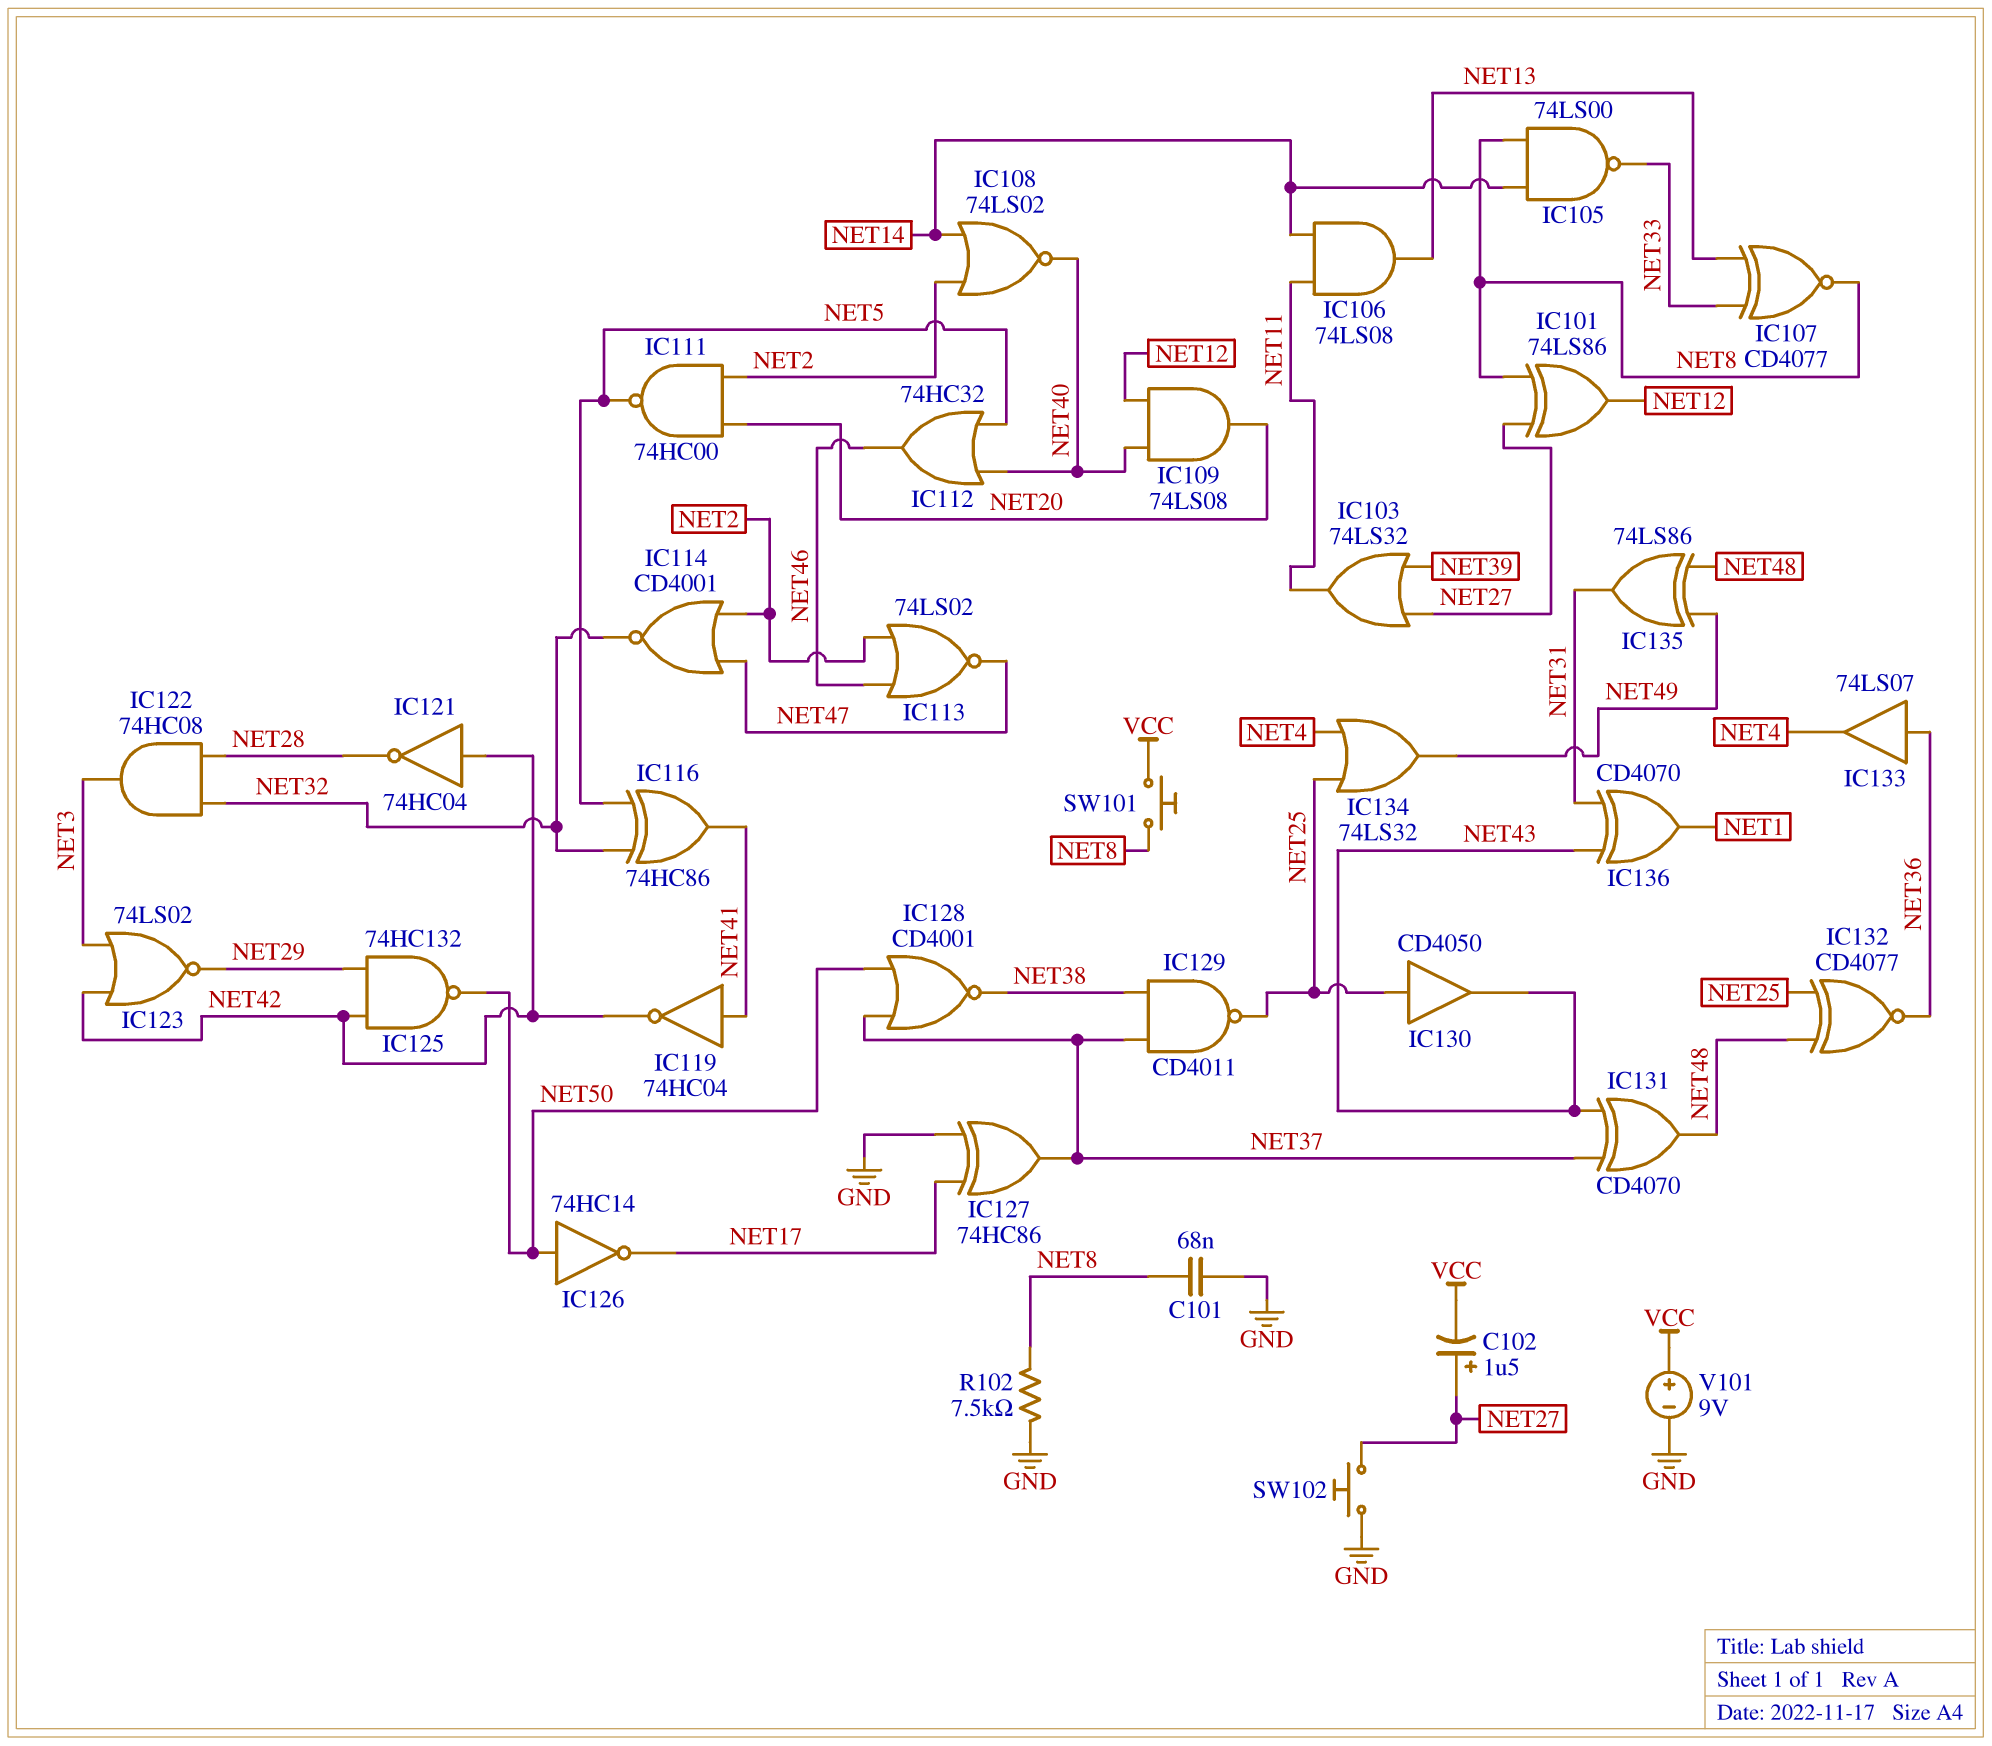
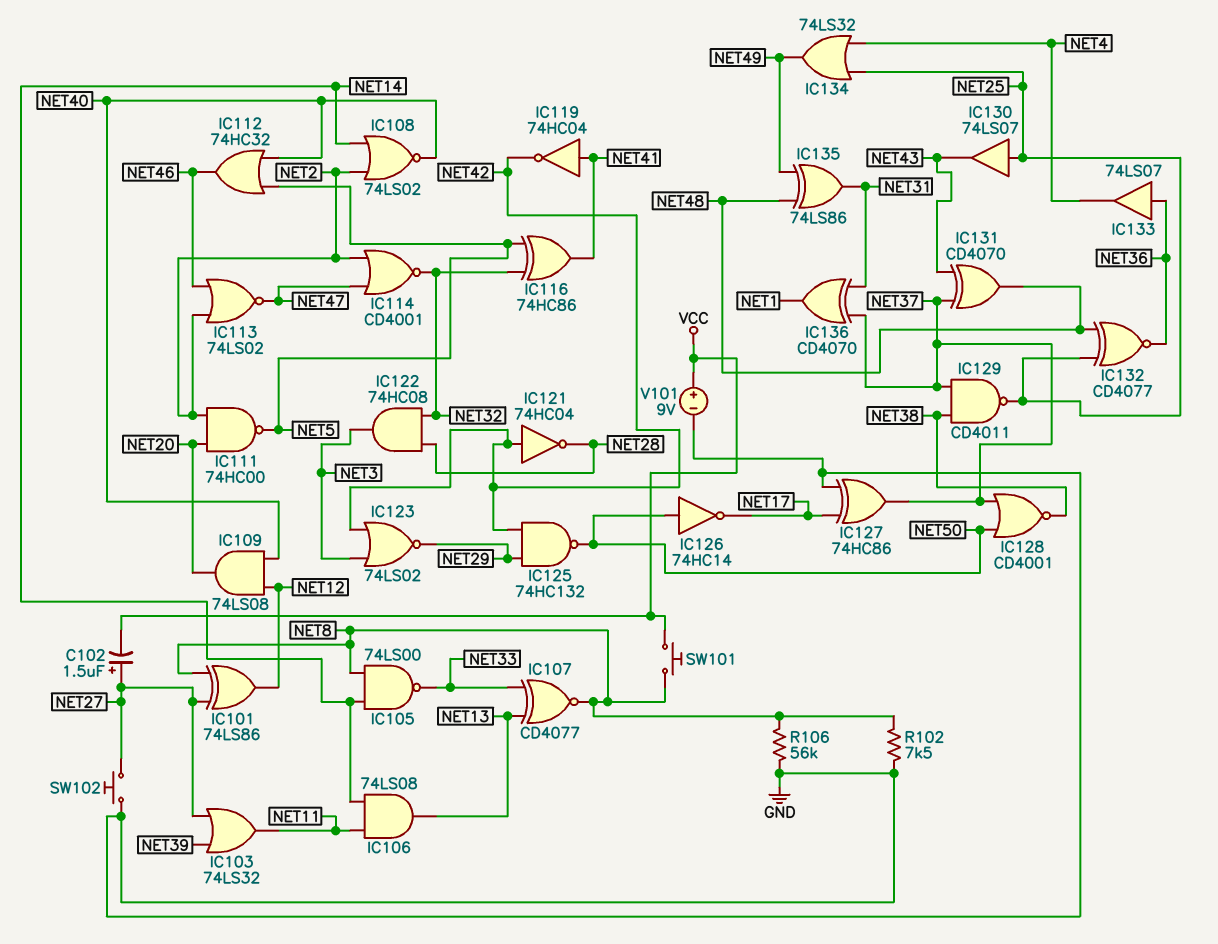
C101: 68nF (GND, NET8) -> none
IC130: buffer CD4050 (in NET25, out NET43) -> buffer 74LS07 (in NET25, out NET43)
IC136: XOR CD4070 (in NET31, in NET43, out NET1) -> XOR CD4070 (in NET31, in NET37, out NET1)
R106: none -> 56k (GND, NET8)

